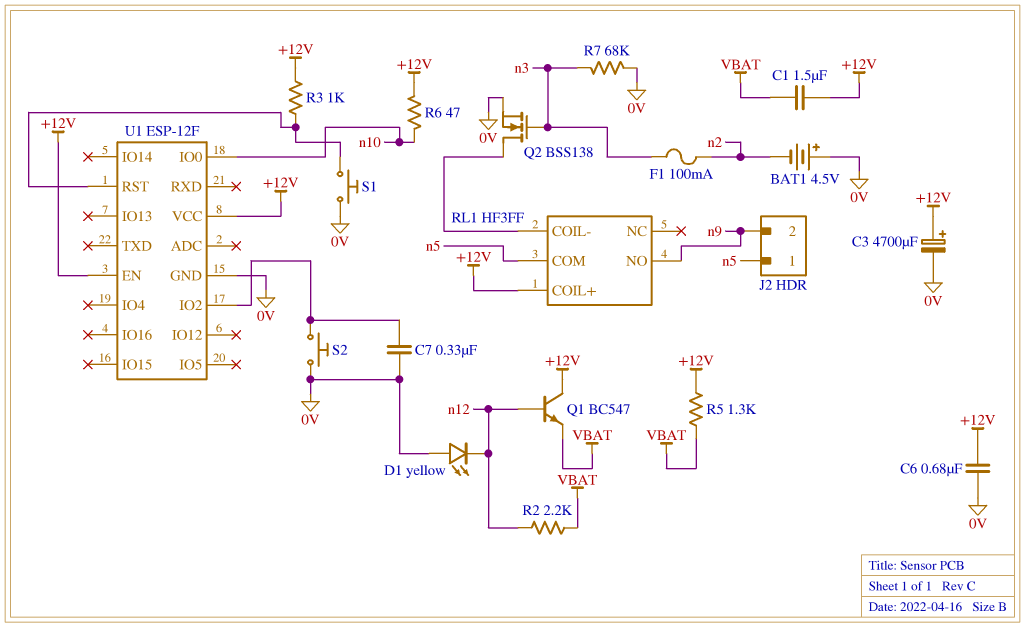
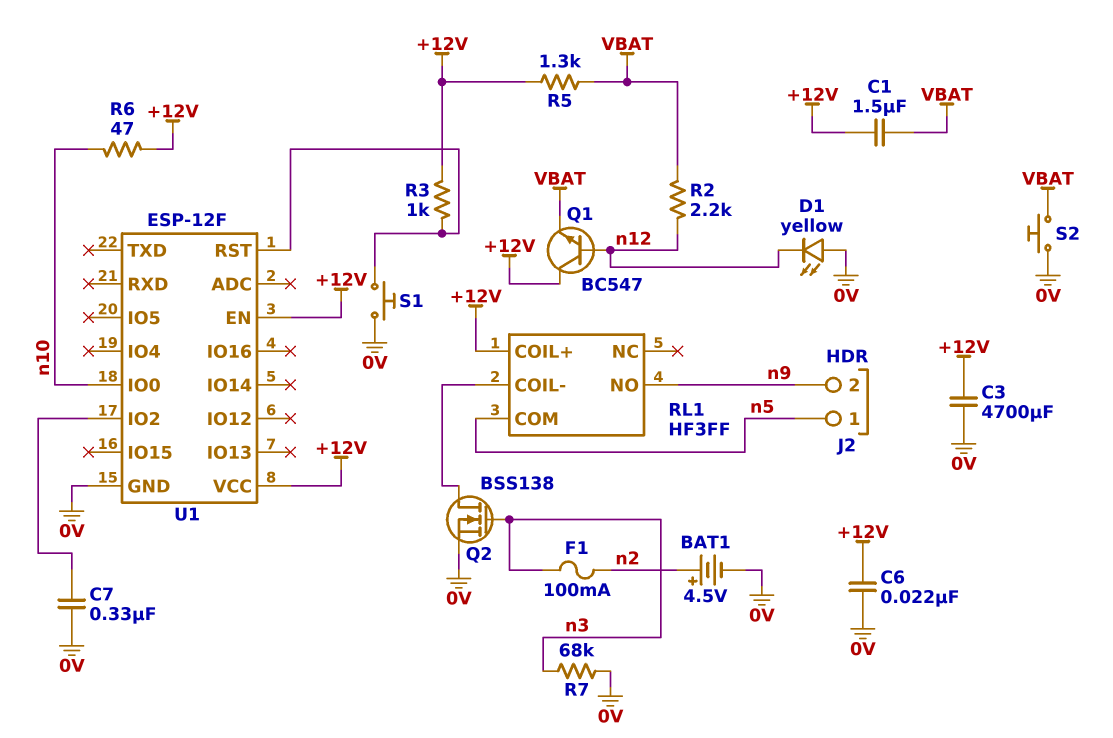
BAT1: 4.5V (plus 0V, minus n2) -> 4.5V (plus n2, minus 0V)
C3: 4700uF (plus +12V, minus 0V) -> 4700uF (+12V, 0V)
C6: 680nF (+12V, 0V) -> 22nF (+12V, 0V)
S2: button (0V, U1/IO2) -> button (0V, VBAT)

